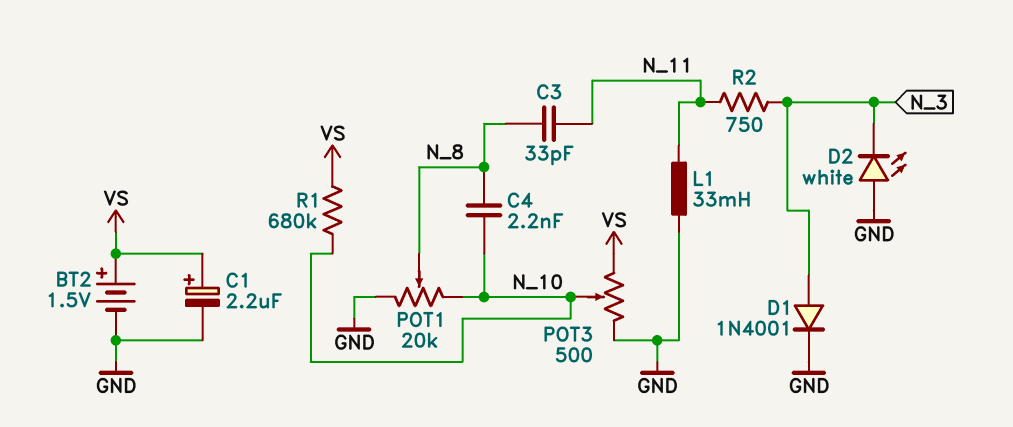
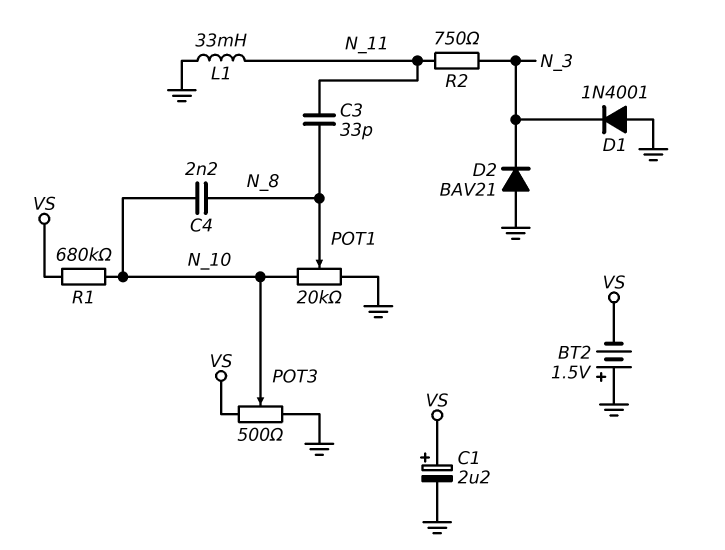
BT2: 1.5V (plus VS, minus GND) -> 1.5V (plus GND, minus VS)
D1: diode 1N4001 (A N_3, K GND) -> diode 1N4001 (A GND, K N_3)
D2: LED white (A GND, K N_3) -> diode BAV21 (A GND, K N_3)

